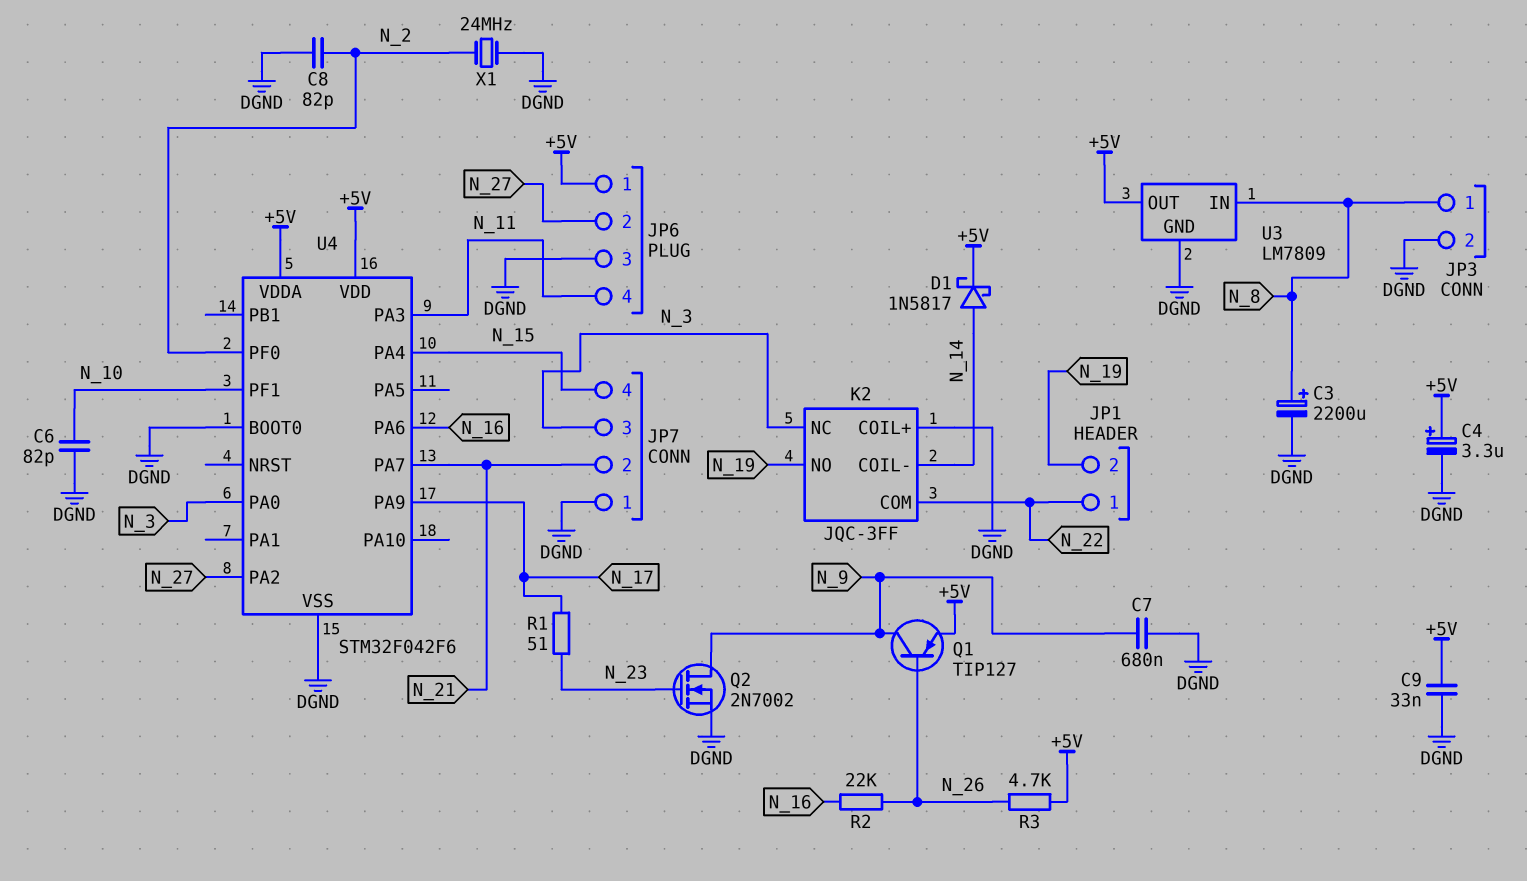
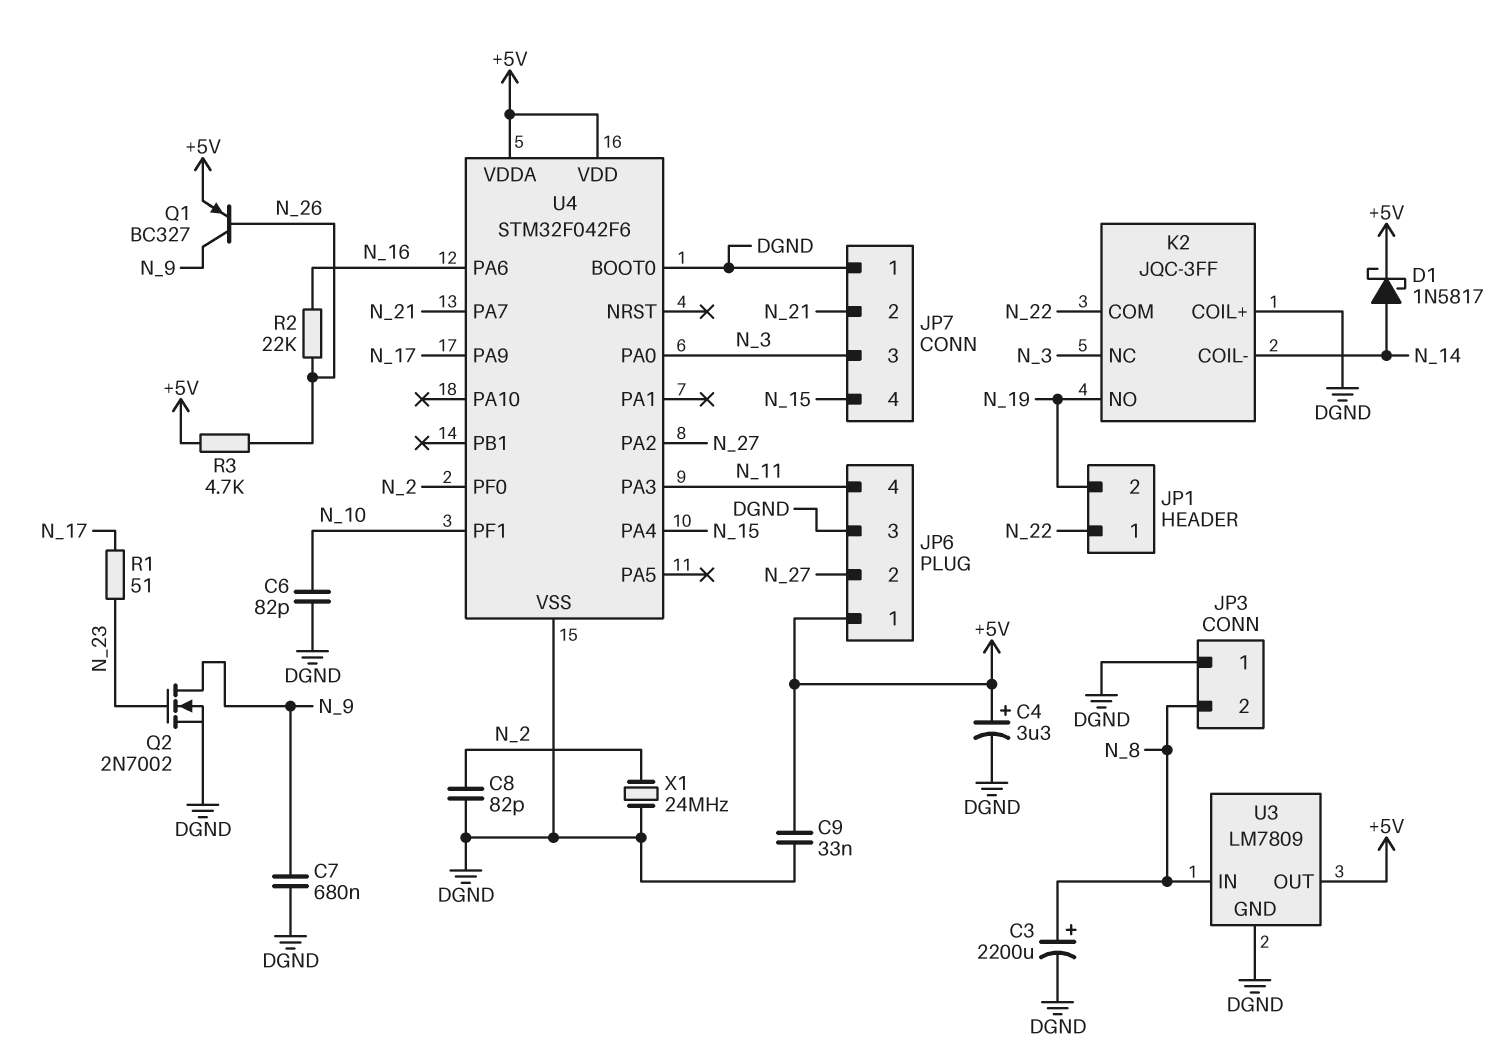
JP3 pin 1: N_8 -> DGND
JP3 pin 2: DGND -> N_8
Q1: PNP TIP127 (B N_26, C N_9, E +5V) -> PNP BC327 (B N_26, C N_9, E +5V)

